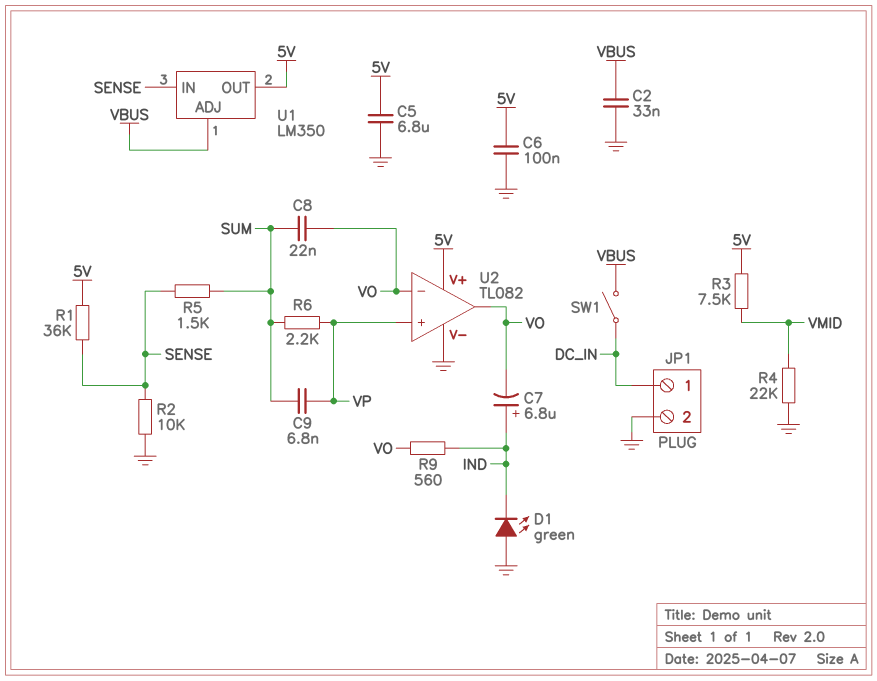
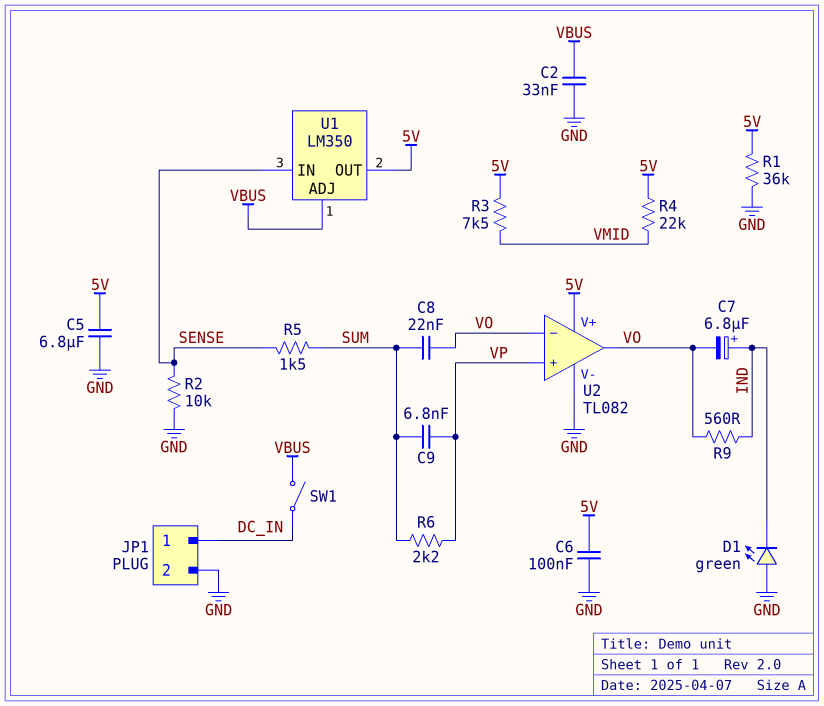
R1: 36k (5V, SENSE) -> 36k (5V, GND)
R4: 22k (GND, VMID) -> 22k (5V, VMID)

